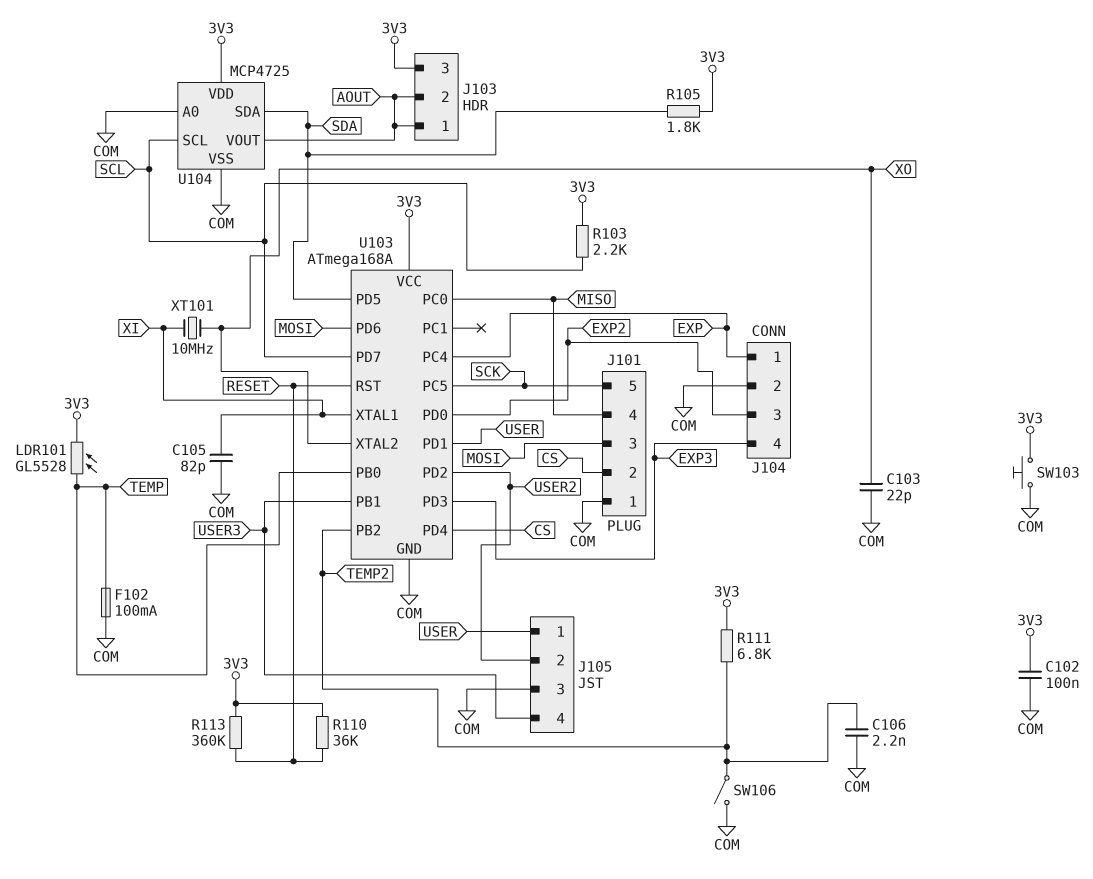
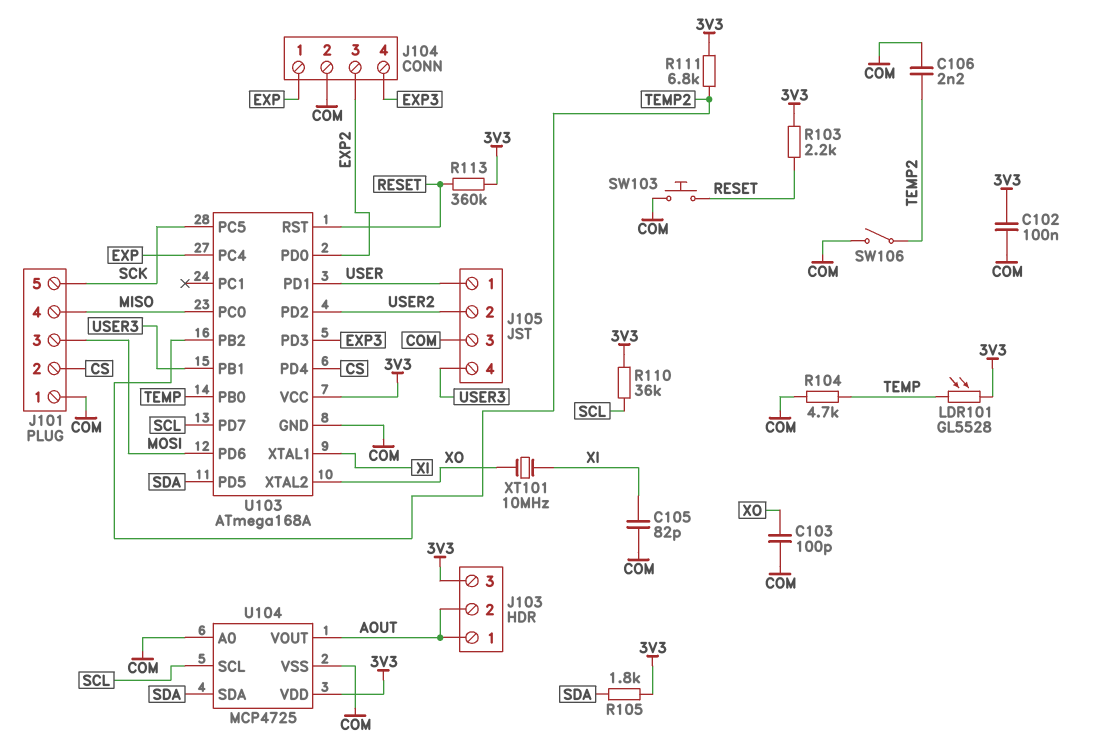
C103: 22pF (COM, XO) -> 100pF (COM, XO)
F102: 100mA (COM, TEMP) -> none
R103: 2.2k (3V3, SCL) -> 2.2k (3V3, RESET)
R104: none -> 4.7k (COM, TEMP)
R110: 36k (3V3, RESET) -> 36k (3V3, SCL)
SW103: button (3V3, COM) -> button (COM, RESET)

